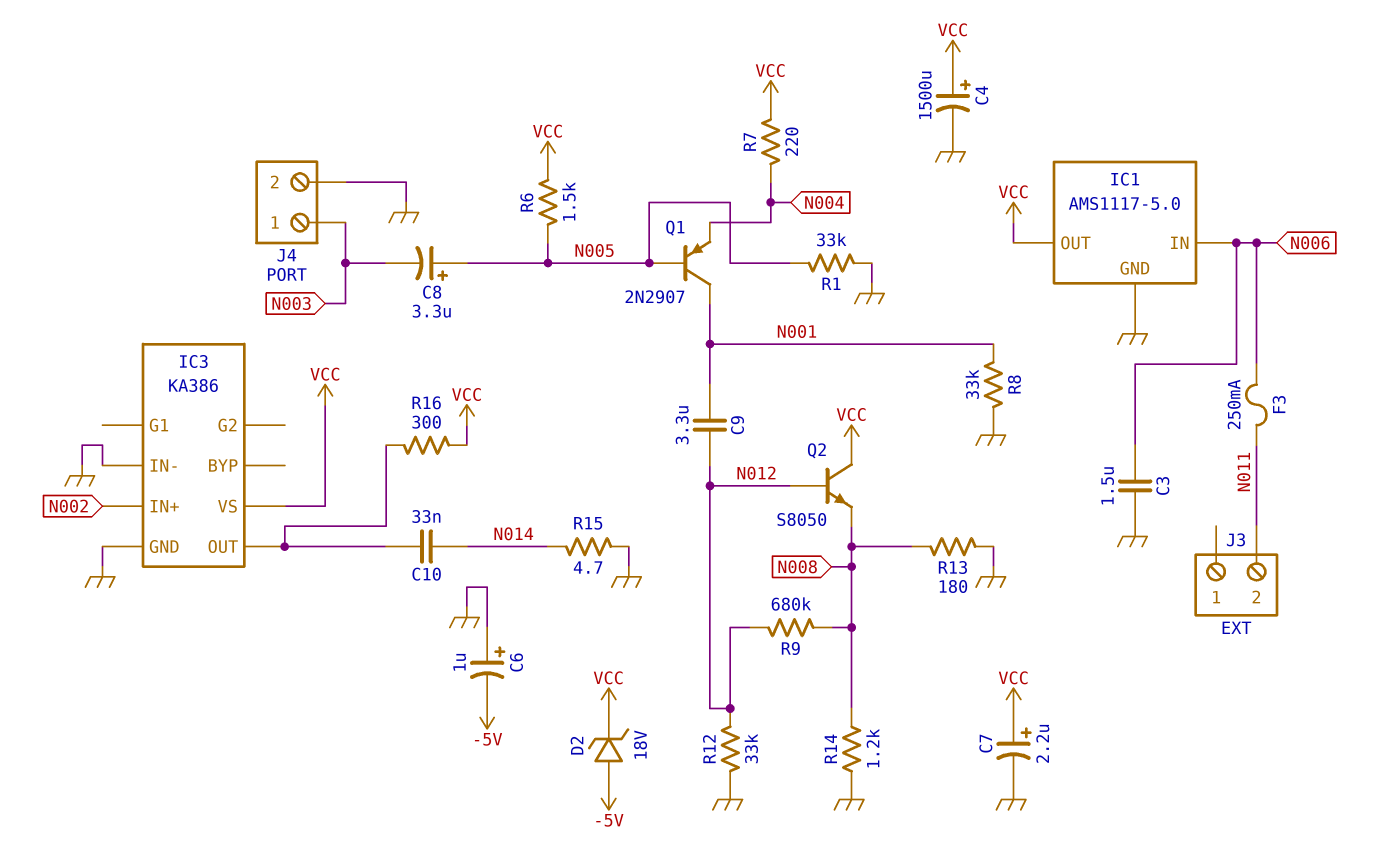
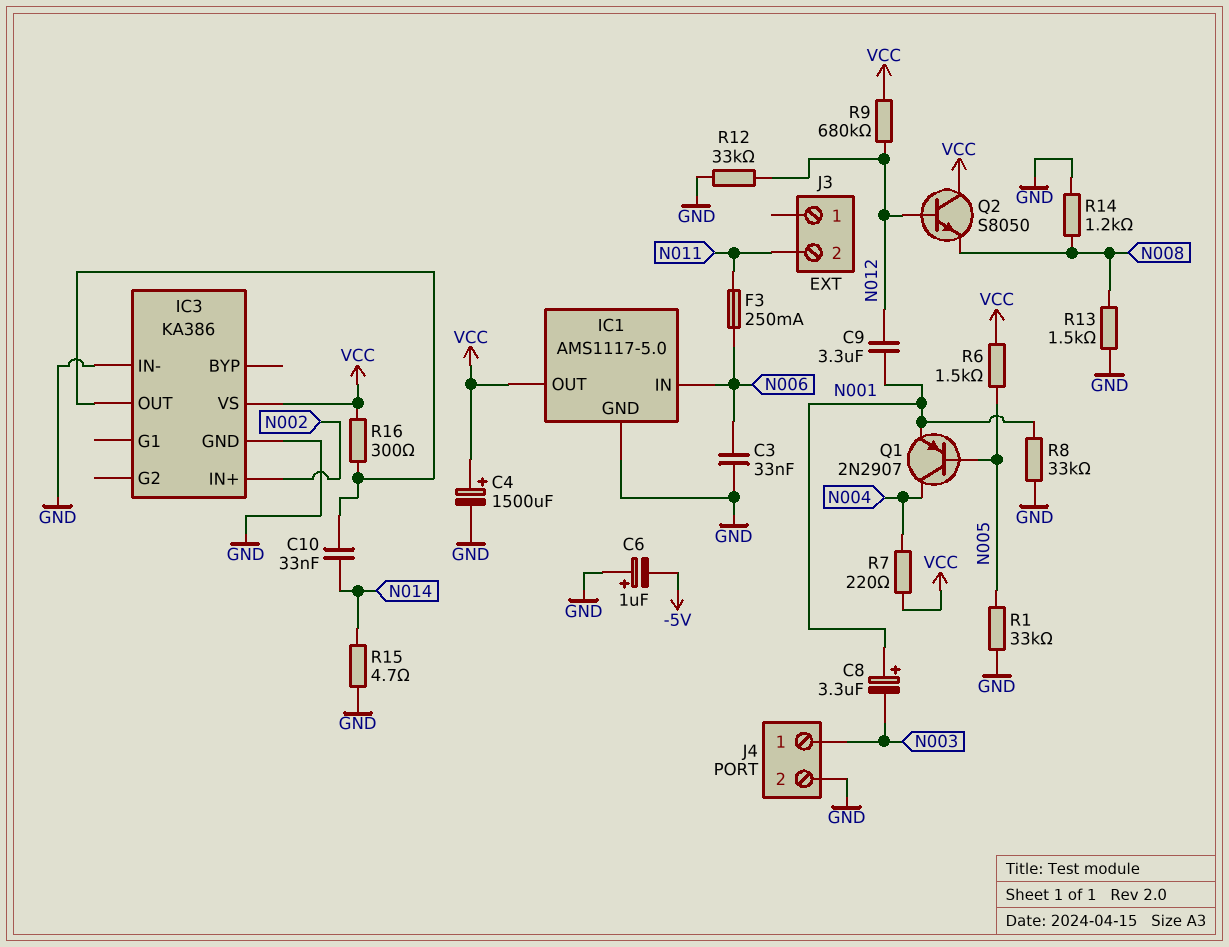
C3: 1.5uF (GND, N006) -> 33nF (GND, N006)
C7: 2.2uF (plus VCC, minus GND) -> none
C8: 3.3uF (plus N005, minus N003) -> 3.3uF (plus N001, minus N003)
D2: zener 18V (A -5V, K VCC) -> none
Q1: PNP 2N2907 (B N005, C N001, E N004) -> PNP 2N2907 (B N005, C N004, E N001)
R9: 680k (N008, N012) -> 680k (N012, VCC)
R13: 180 (GND, N008) -> 1.5k (GND, N008)

